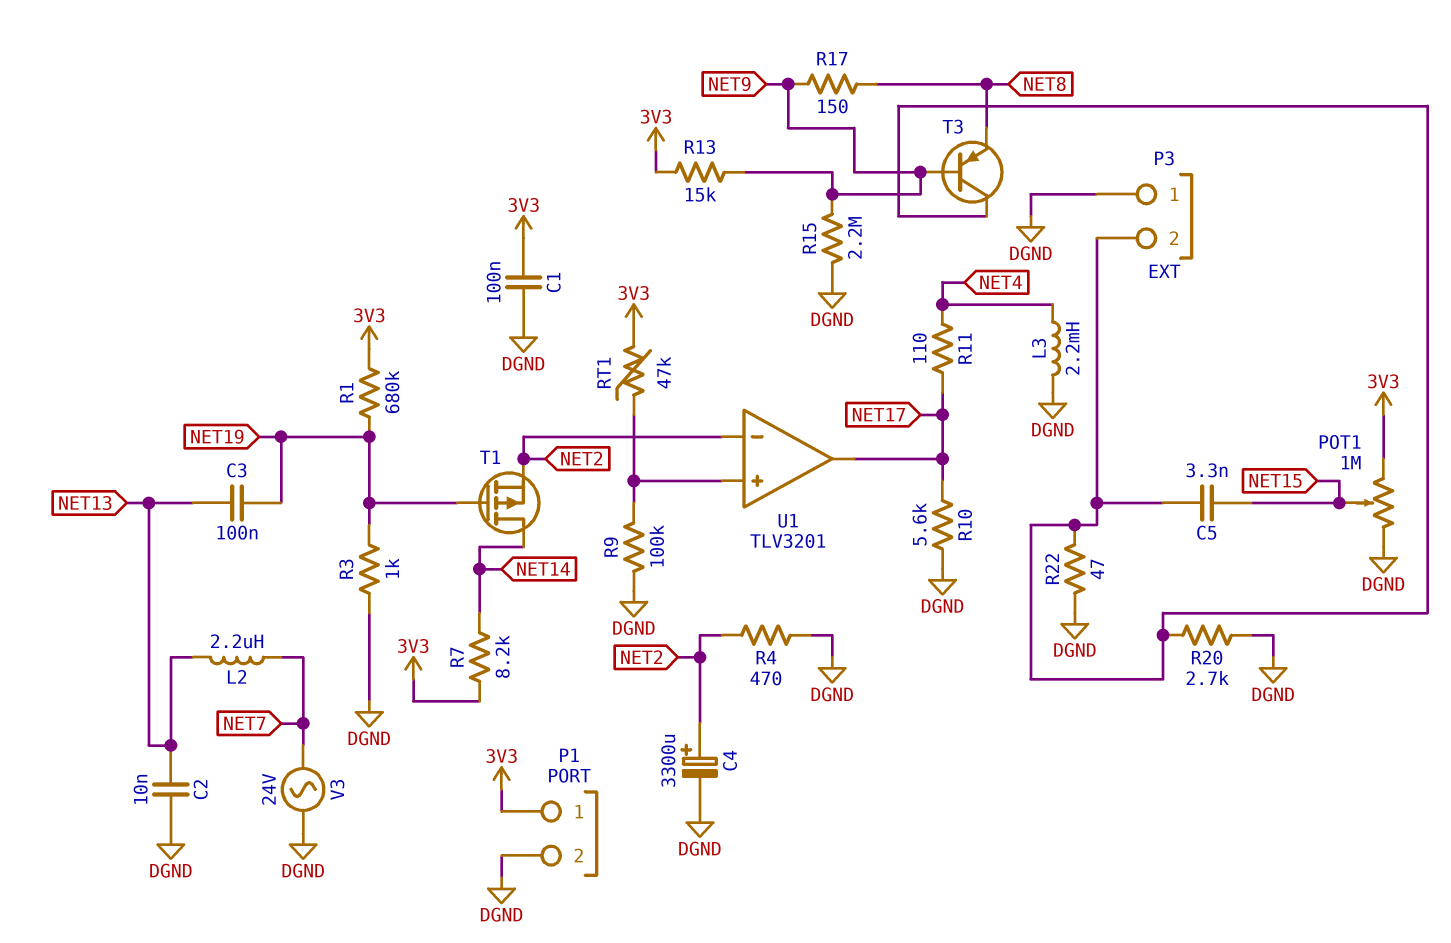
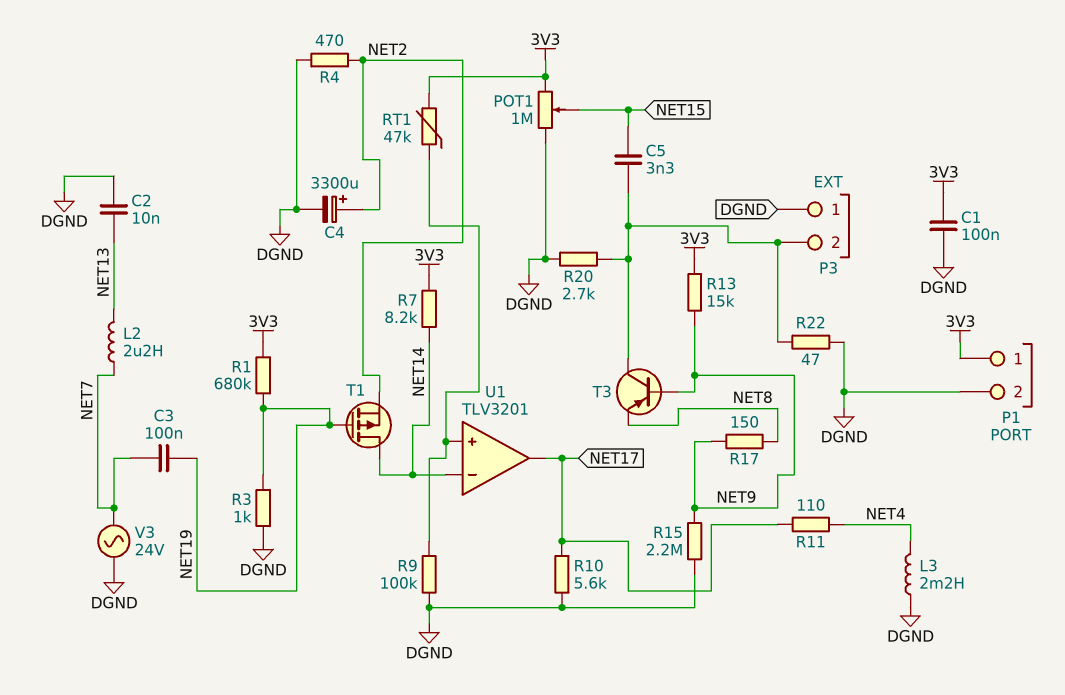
C3: 100nF (NET13, NET19) -> 100nF (NET7, NET19)
U1 pin in-: NET2 -> NET14

